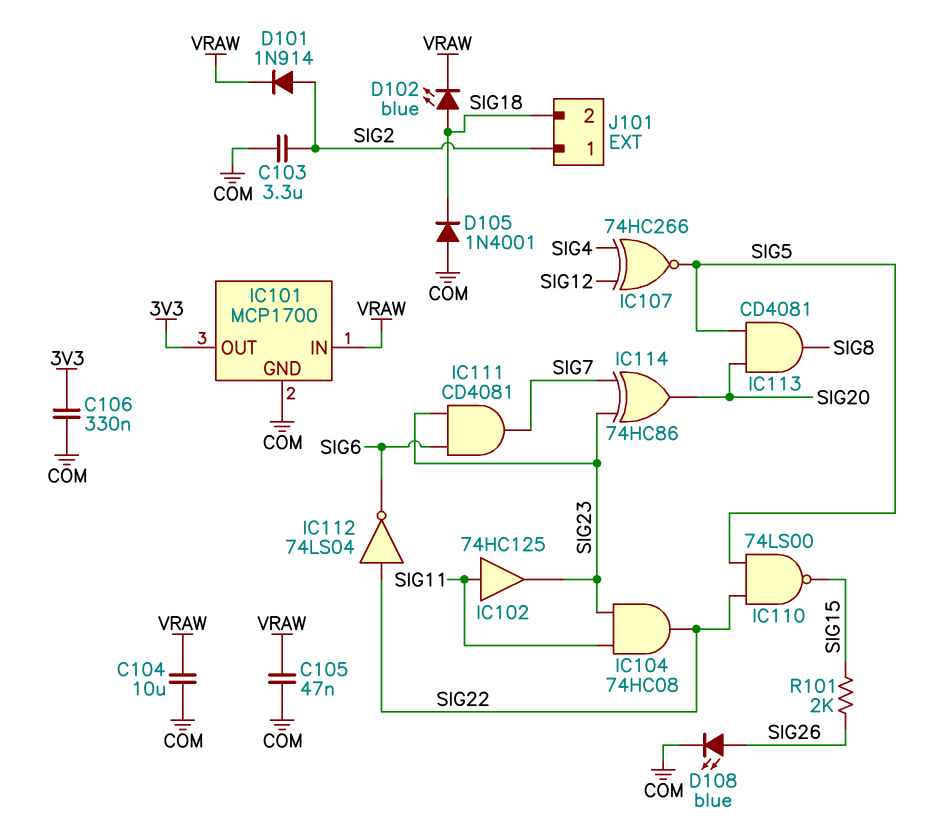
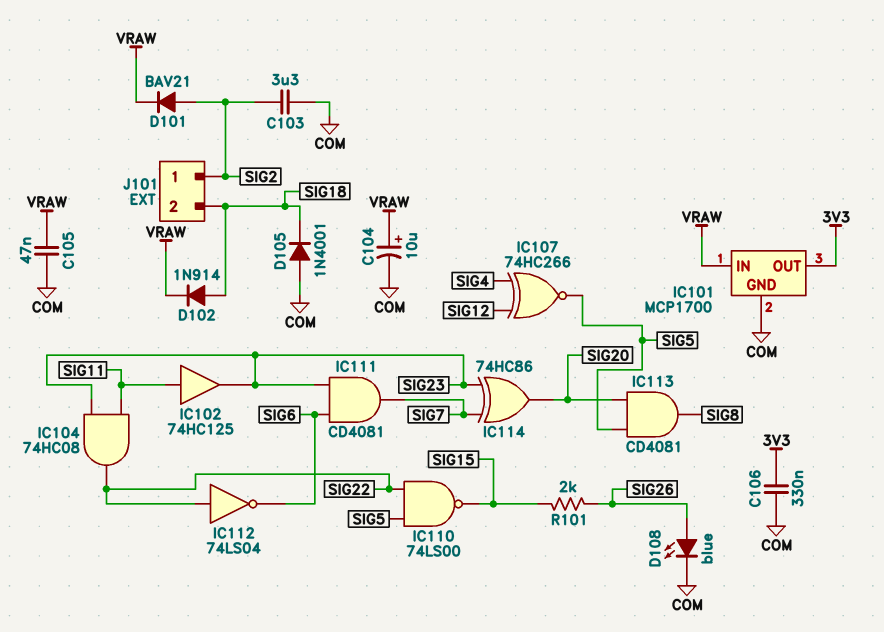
C104: 10uF (COM, VRAW) -> 10uF (plus VRAW, minus COM)
D101: diode 1N914 (A SIG2, K VRAW) -> diode BAV21 (A SIG2, K VRAW)
D102: LED blue (A SIG18, K VRAW) -> diode 1N914 (A SIG18, K VRAW)

